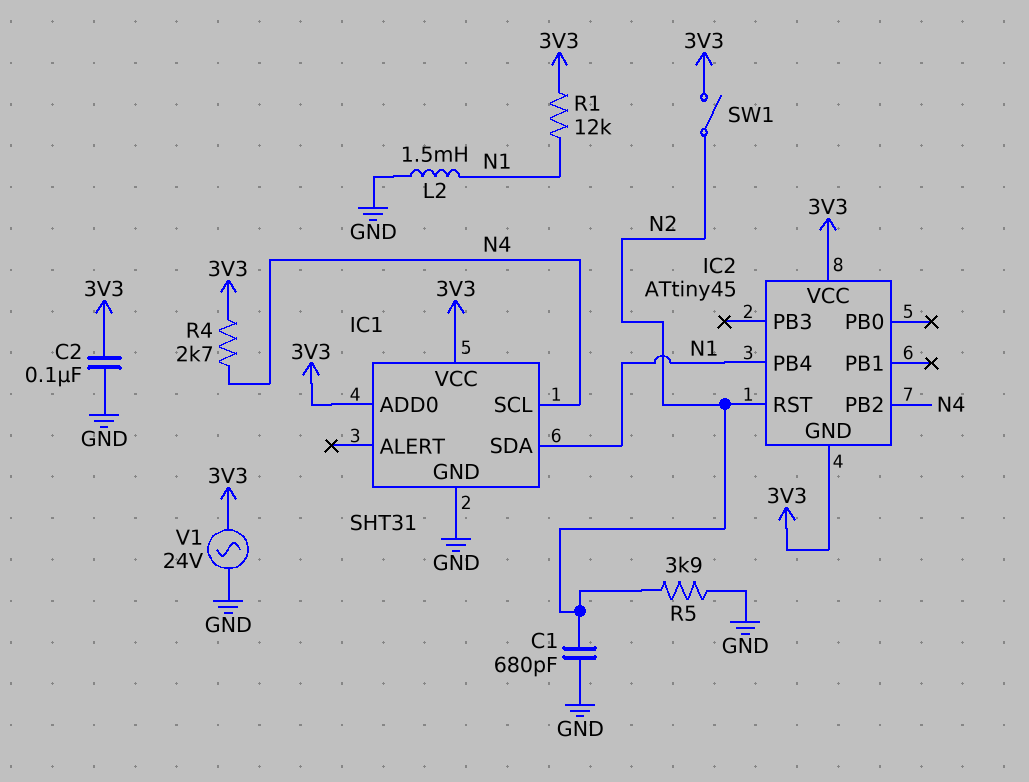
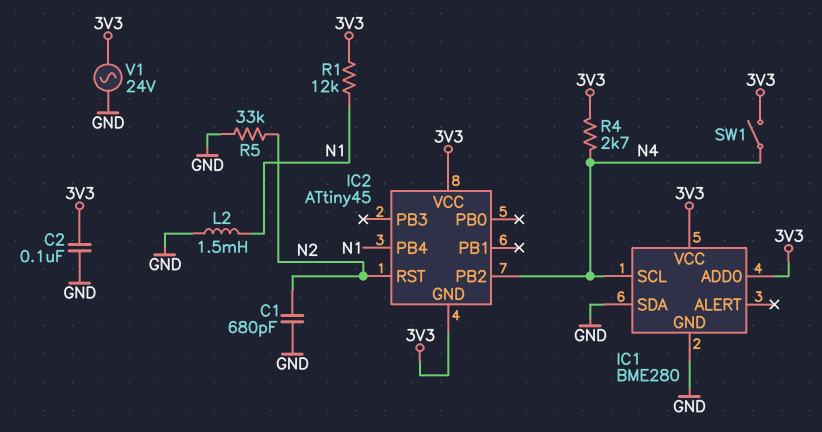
IC1: SHT31 -> BME280
IC1 pin SDA: N1 -> GND
R5: 3.9k (GND, N2) -> 33k (GND, N2)
SW1: switch (3V3, N2) -> switch (3V3, N4)

